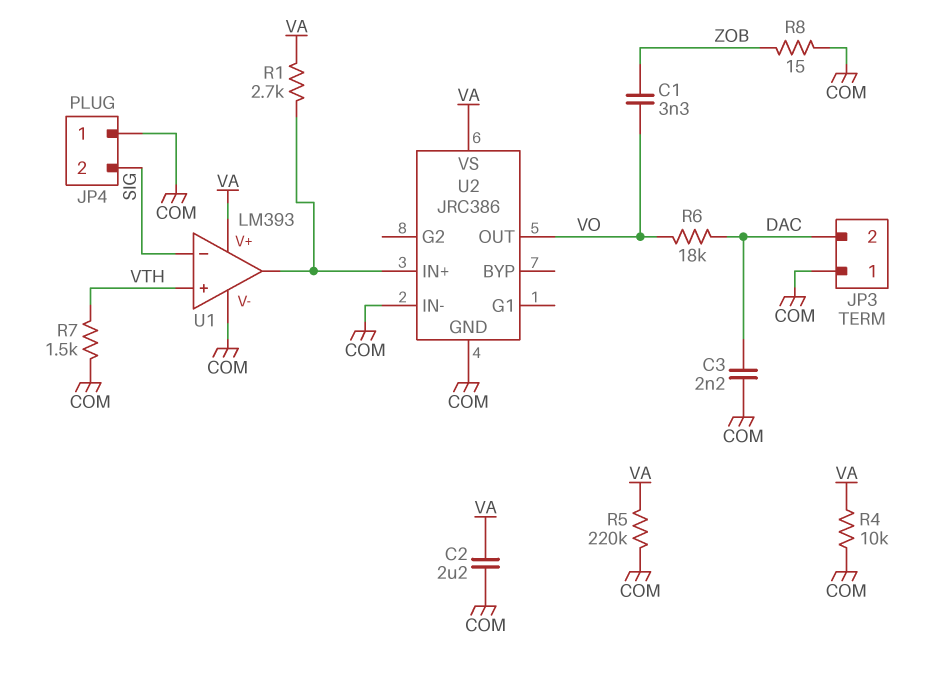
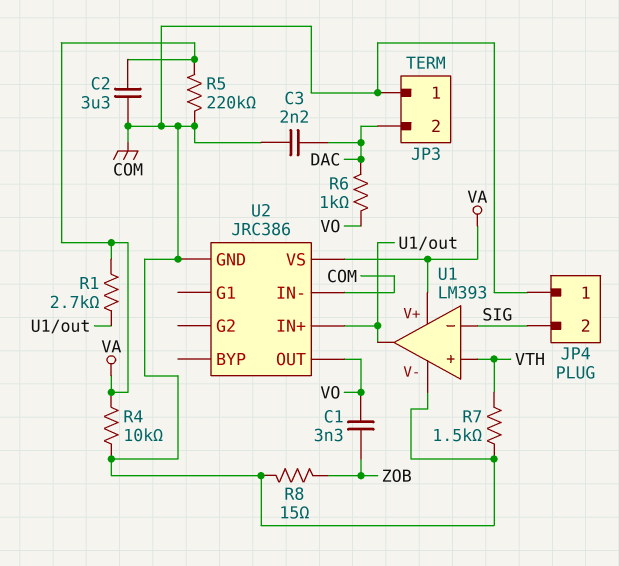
C2: 2.2uF (COM, VA) -> 3.3uF (COM, VA)
R6: 18k (DAC, VO) -> 1k (DAC, VO)

